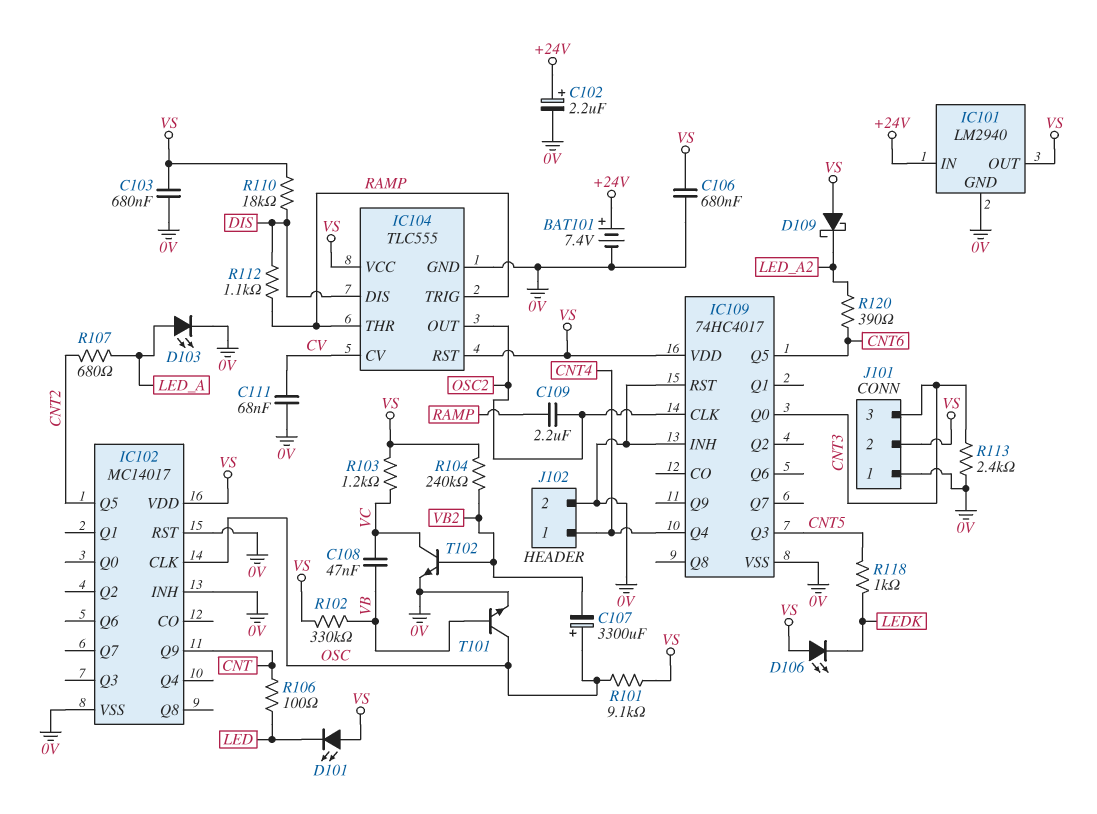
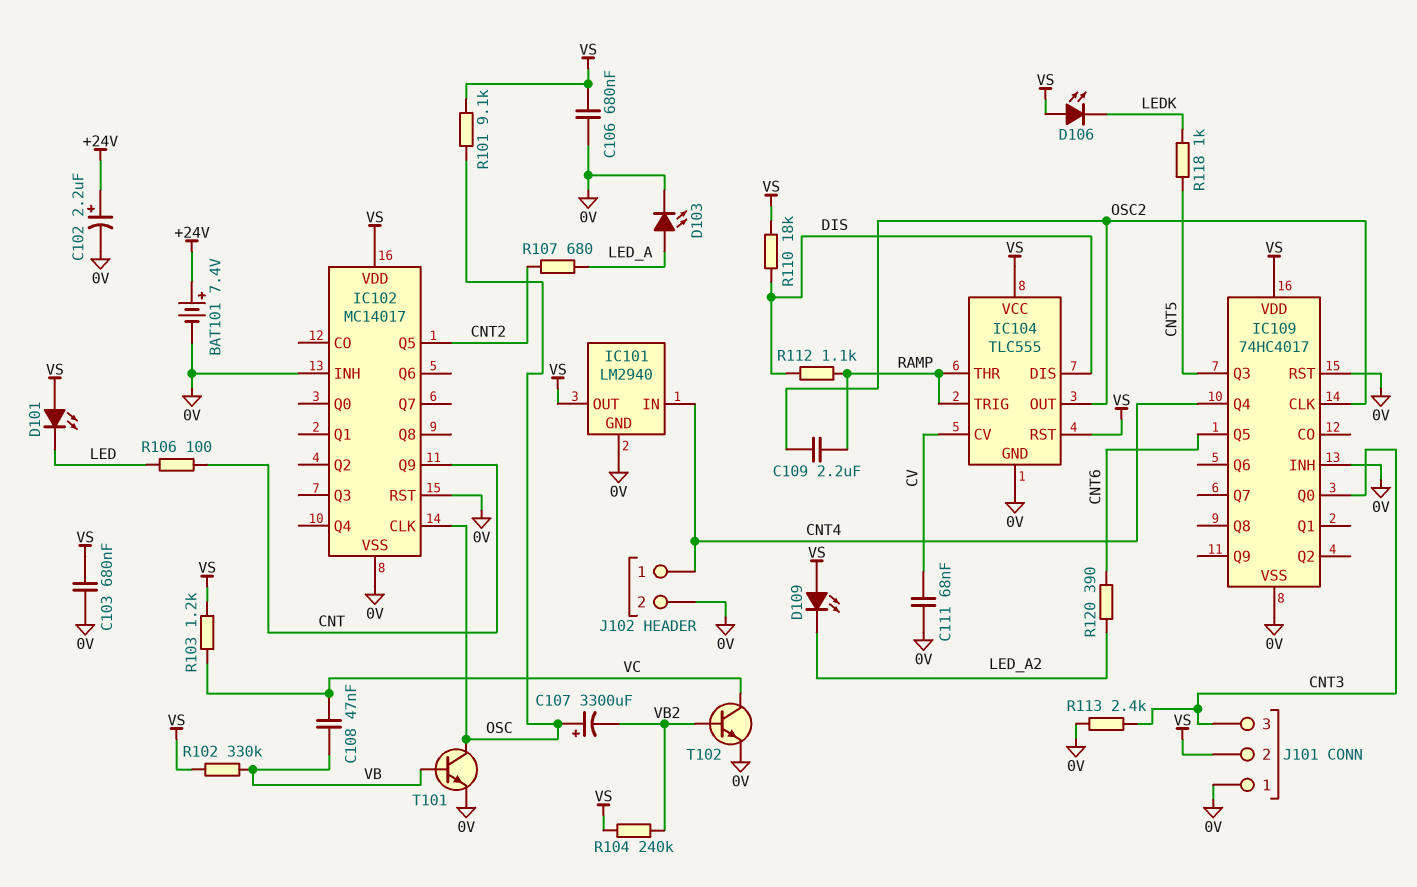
D109: schottky (A VS, K LED_A2) -> LED (A VS, K LED_A2)
IC101 pin IN: +24V -> CNT4

